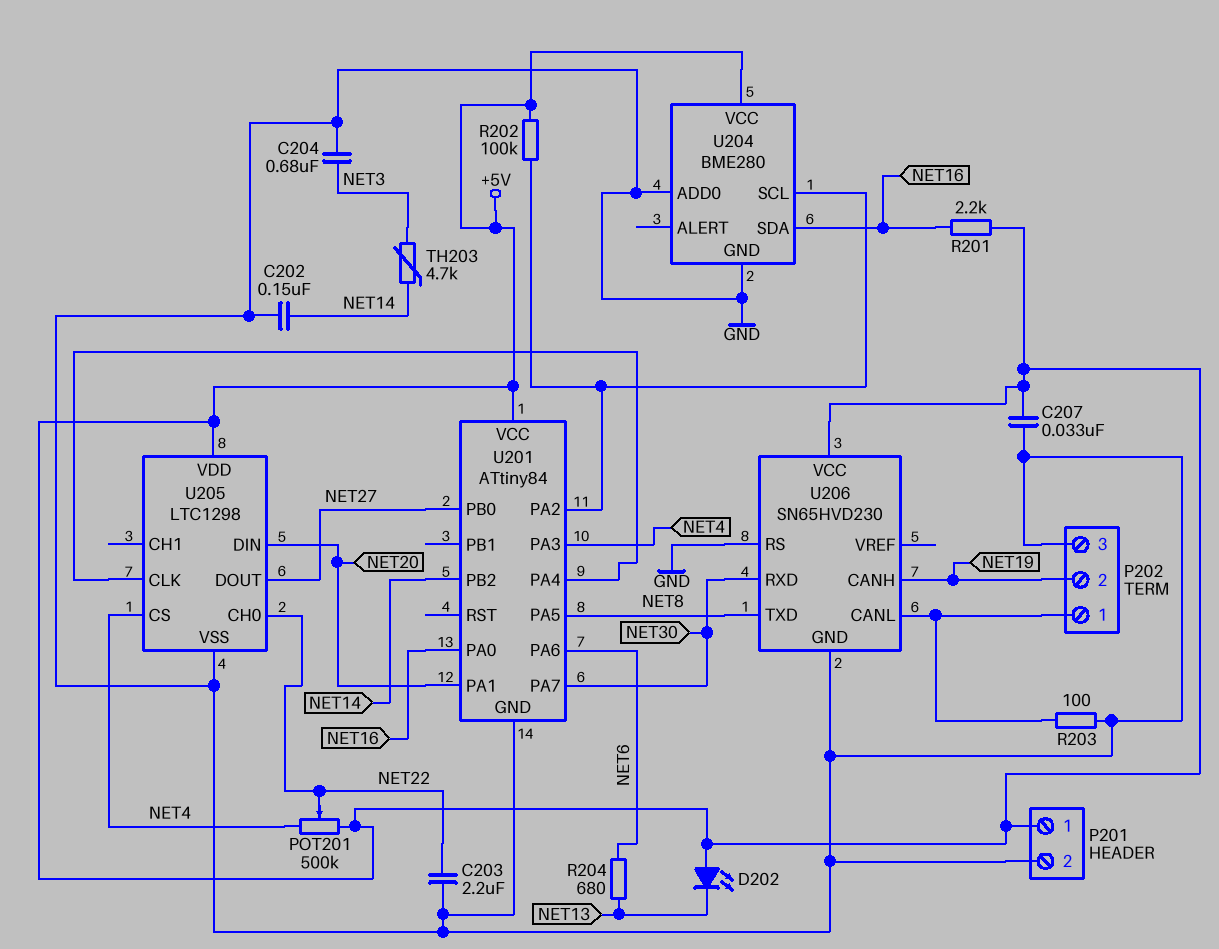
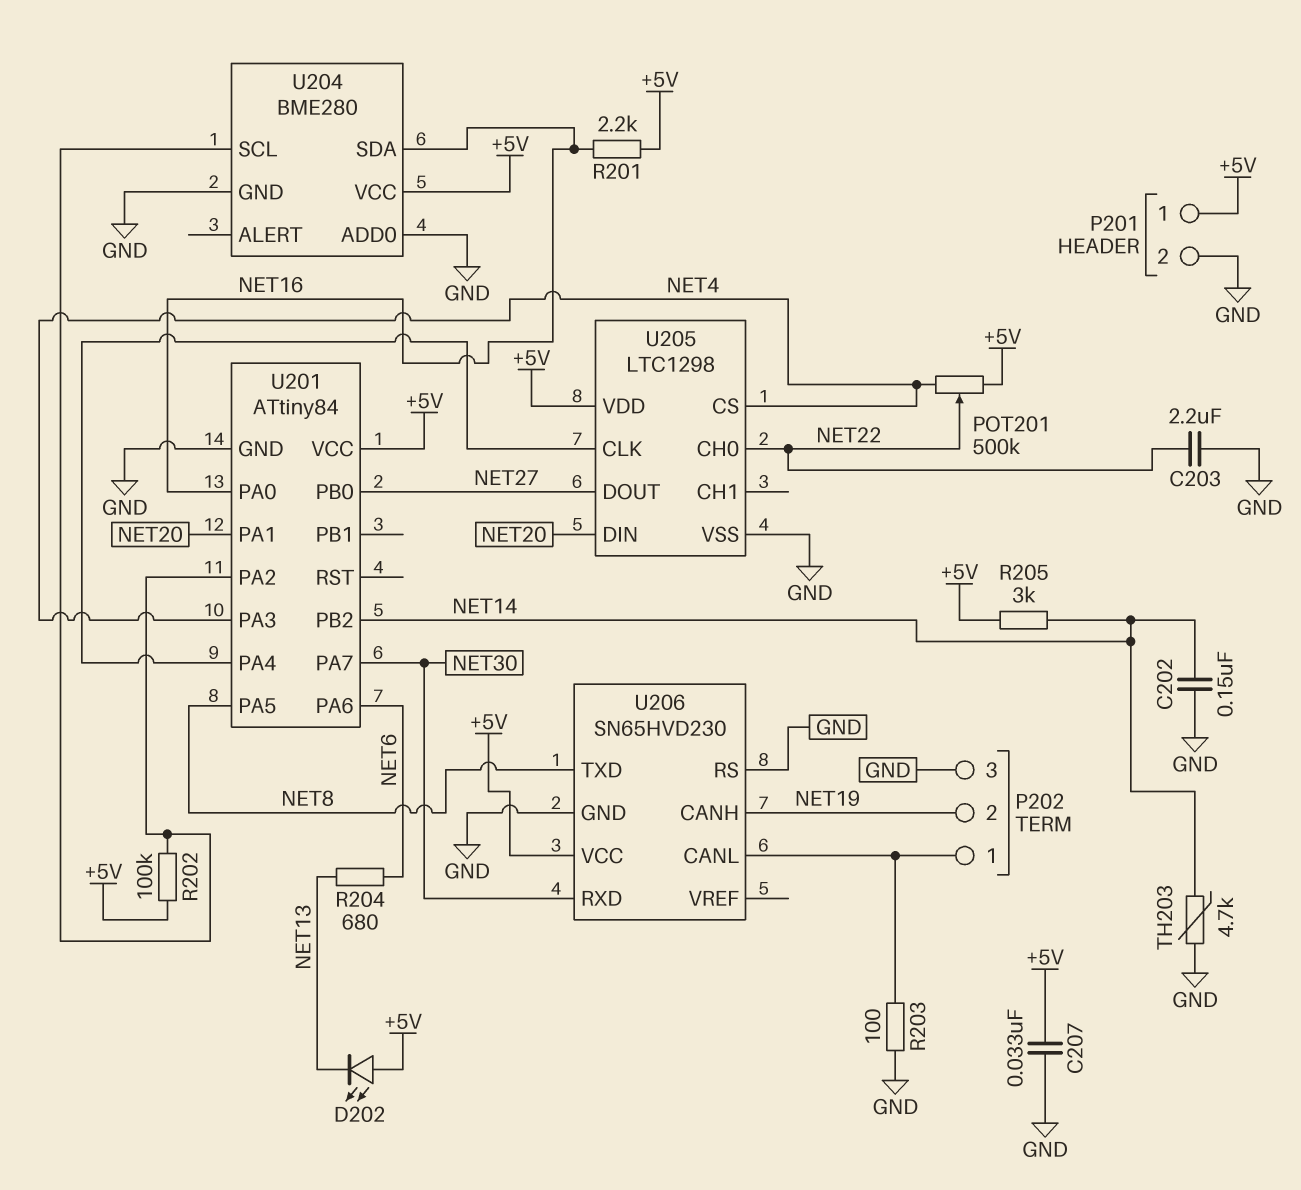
C204: 680nF (GND, NET3) -> none
R205: none -> 3k (+5V, NET14)
TH203: 4.7k (NET3, NET14) -> 4.7k (GND, NET14)

